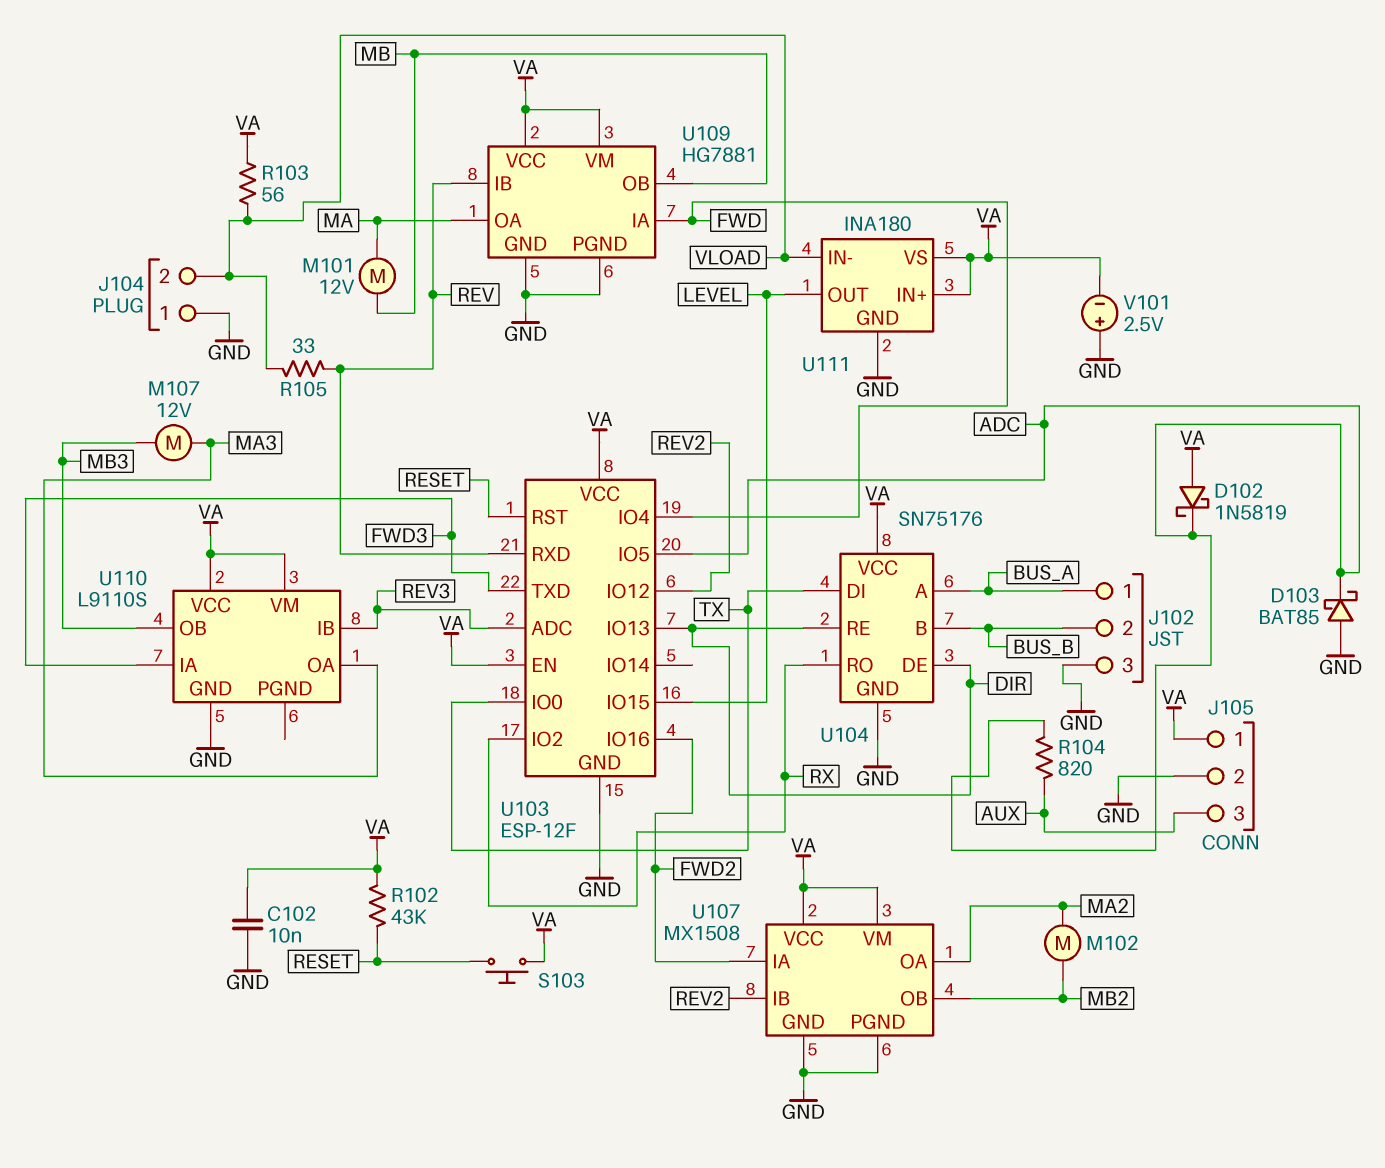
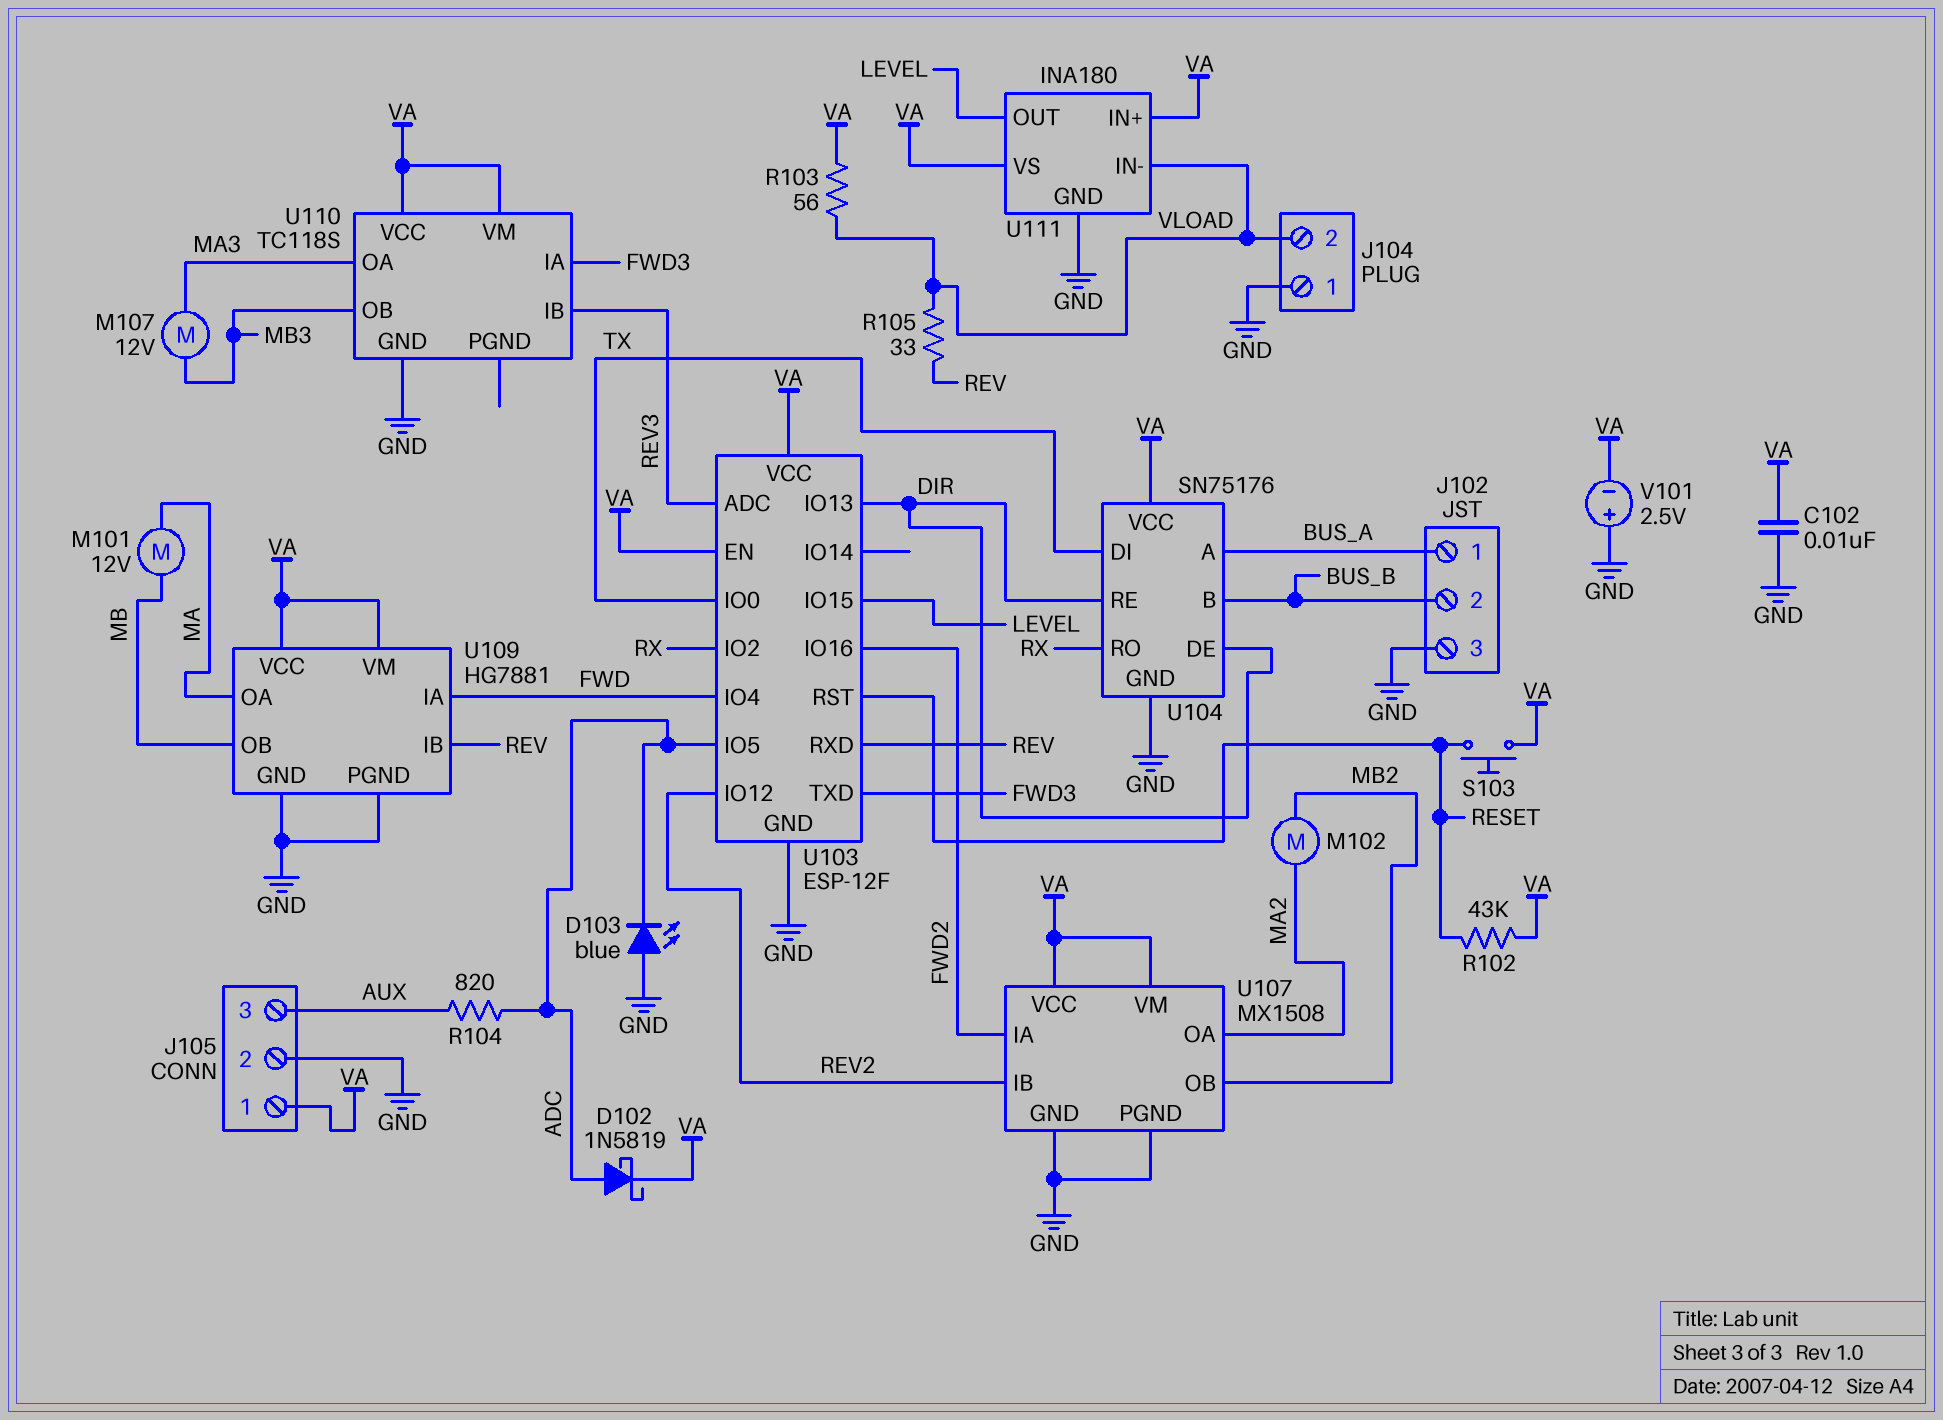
D102: schottky 1N5819 (A VA, K ADC) -> schottky 1N5819 (A ADC, K VA)
D103: schottky BAT85 (A GND, K ADC) -> LED blue (A GND, K ADC)
U110: L9110S -> TC118S

